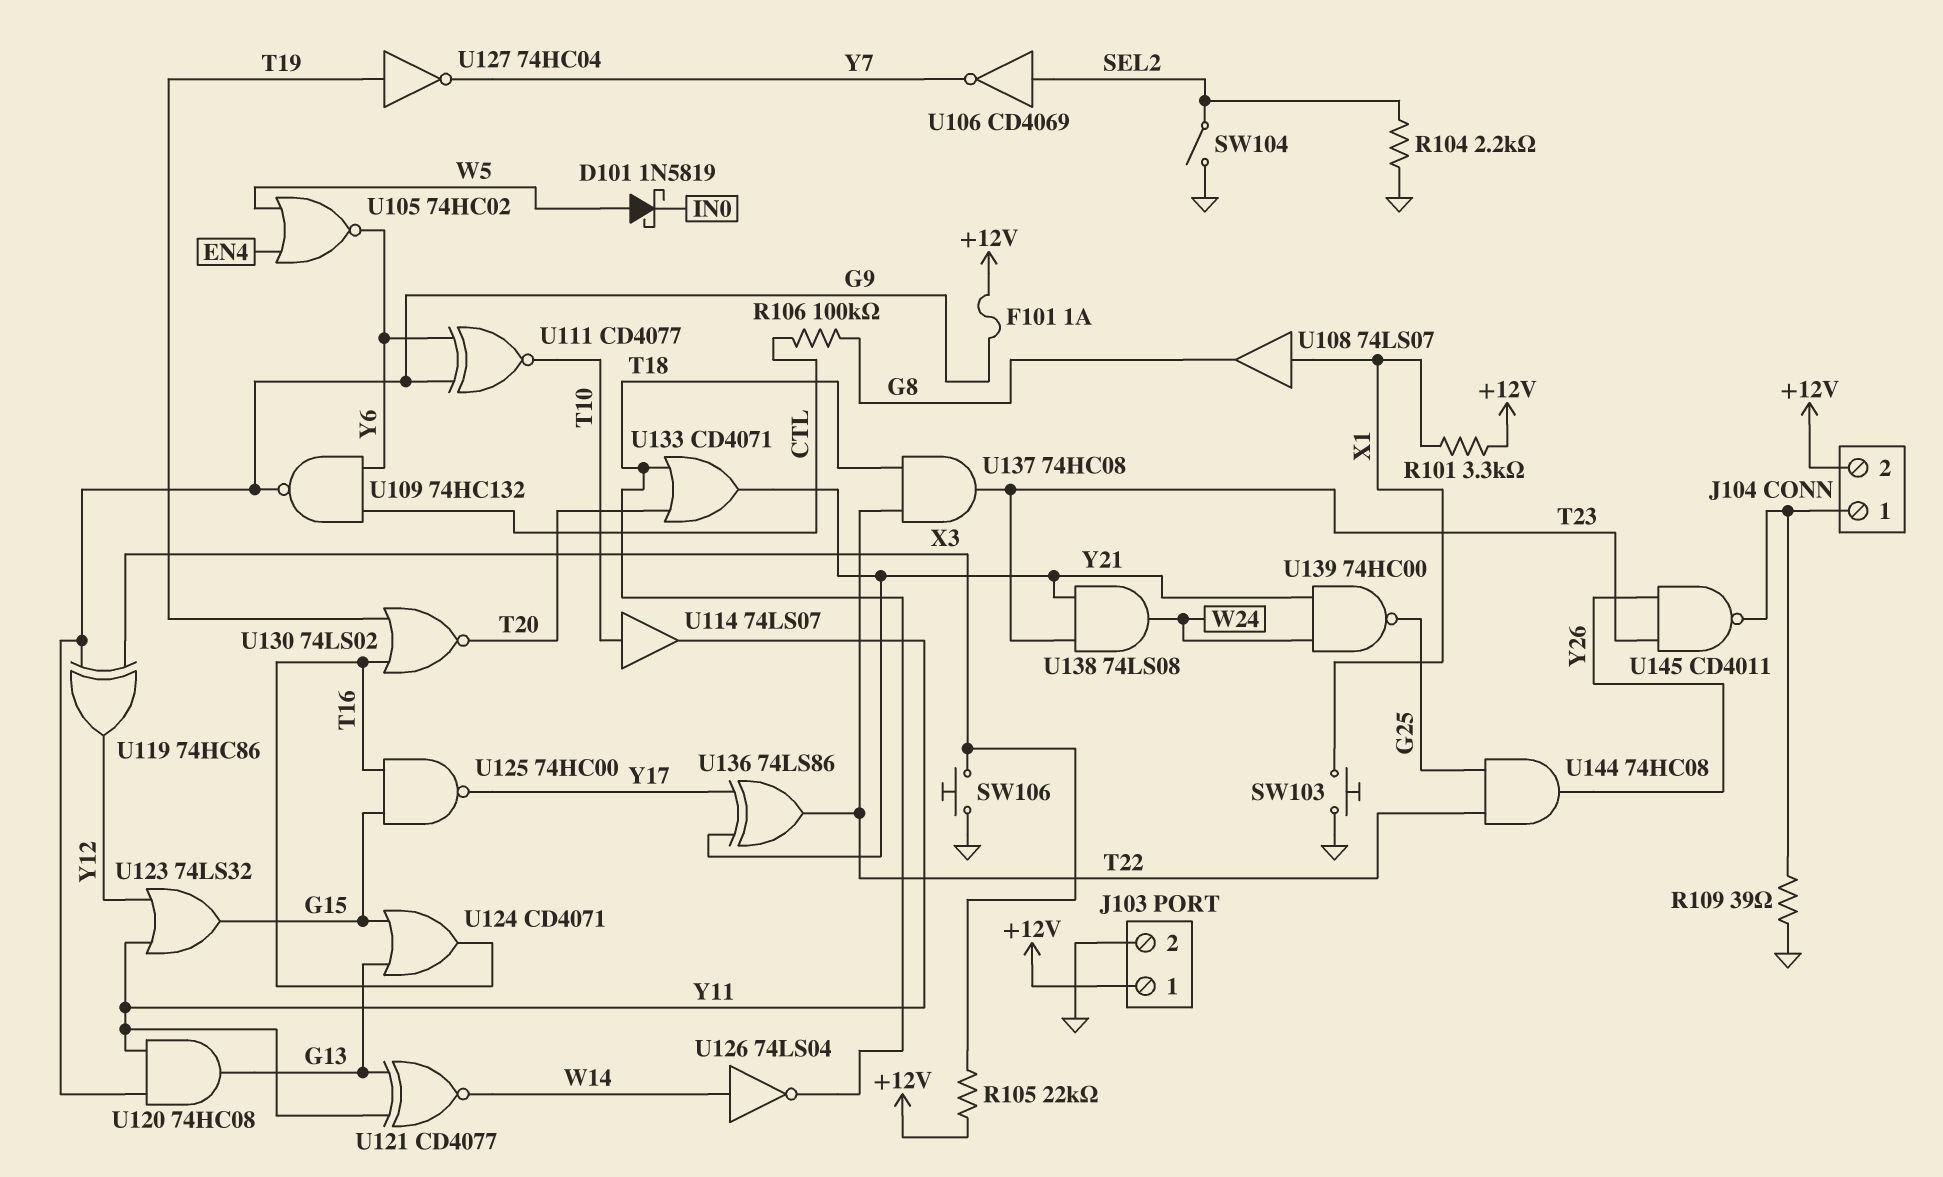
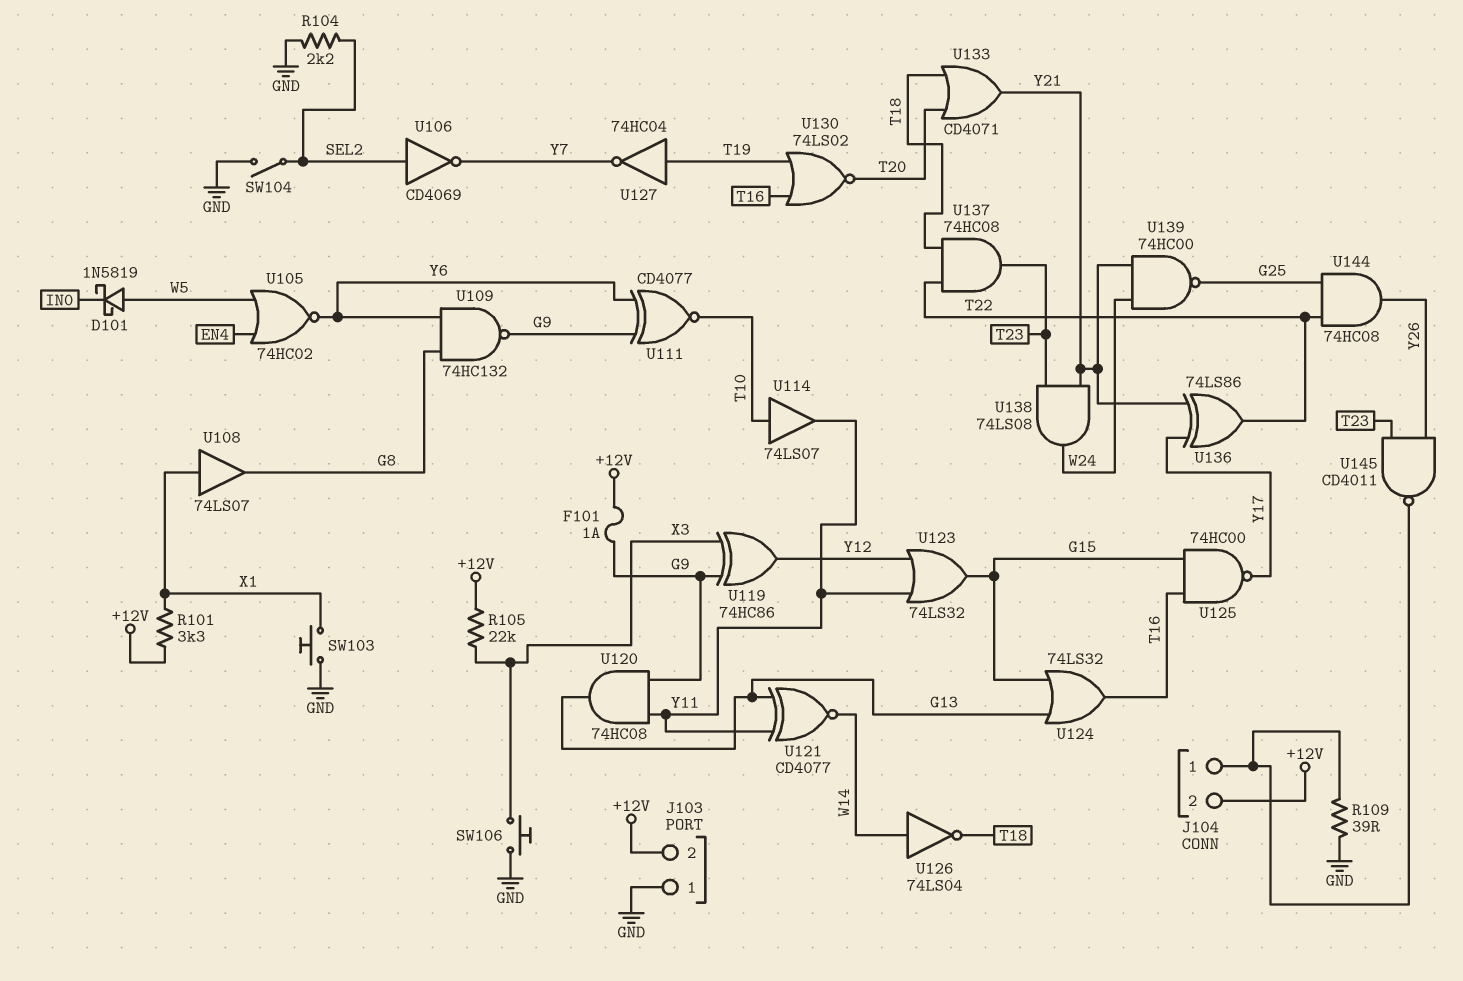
J103 pin 1: +12V -> GND
J103 pin 2: GND -> +12V
R106: 100k (CTL, G8) -> none
U109: NAND 74HC132 (in CTL, in Y6, out G9) -> NAND 74HC132 (in G8, in Y6, out G9)
U124: OR CD4071 (in G13, in G15, out T16) -> OR 74LS32 (in G13, in G15, out T16)

